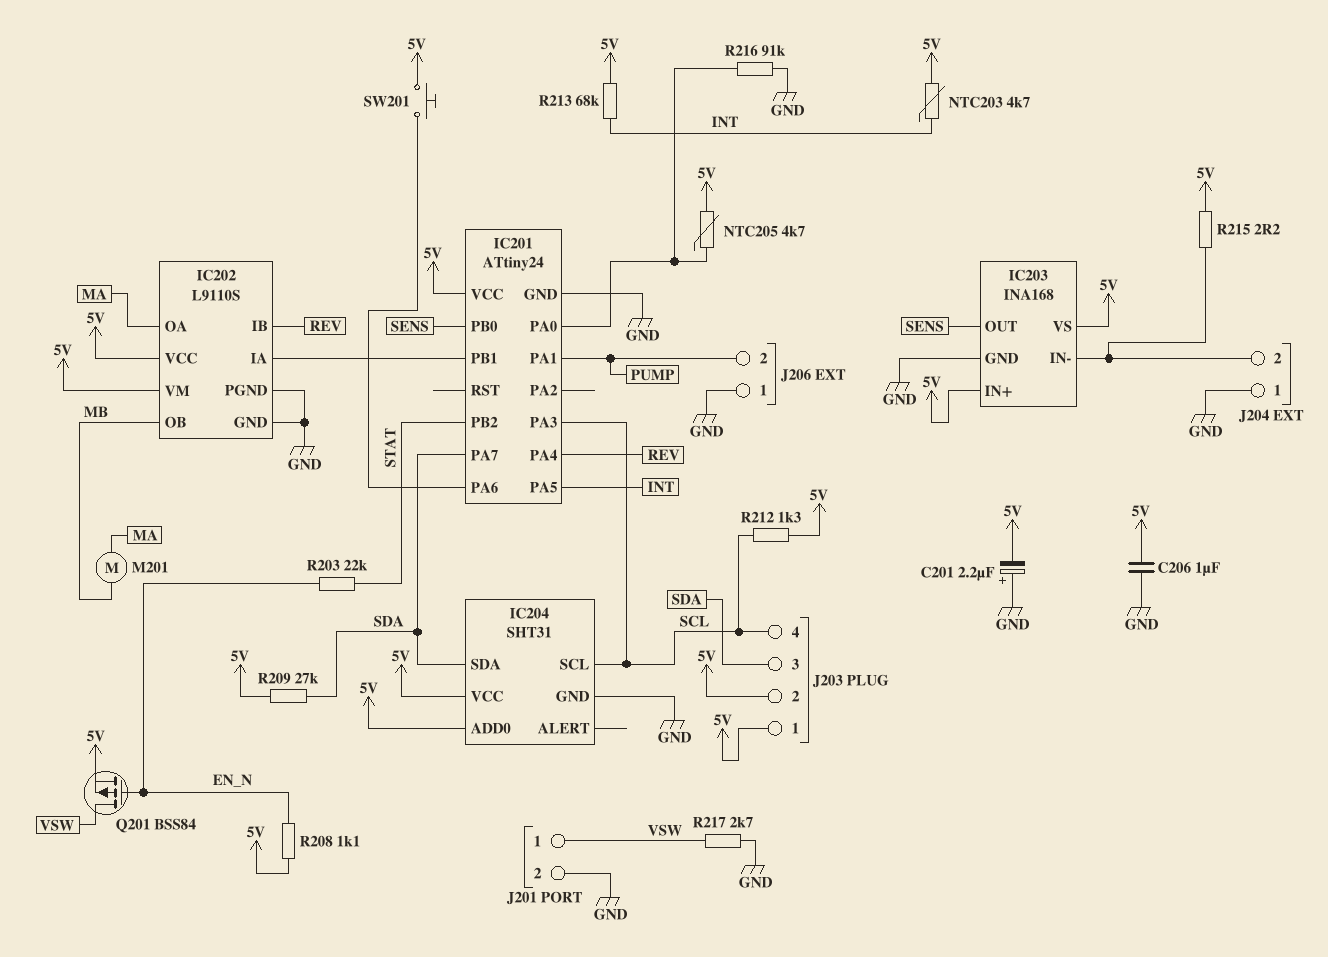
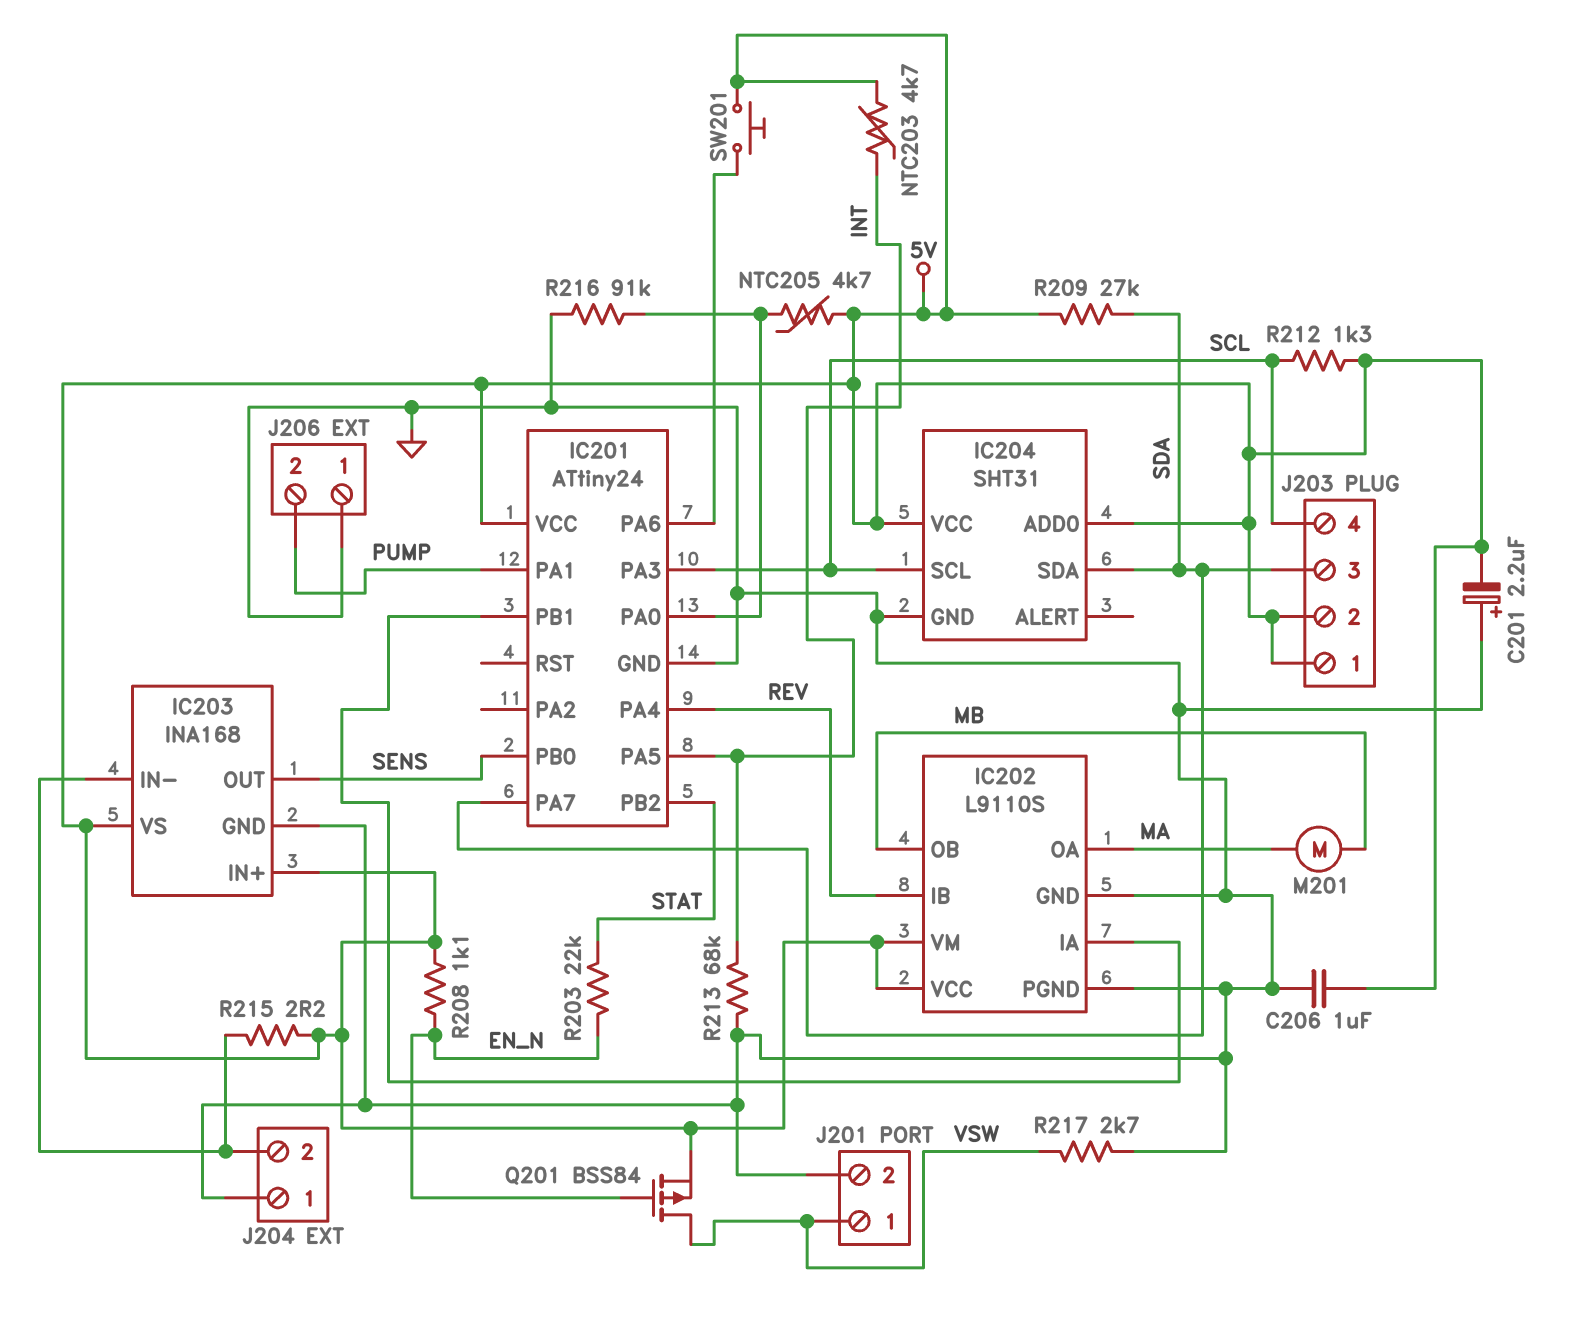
R213: 68k (5V, INT) -> 68k (GND, INT)

